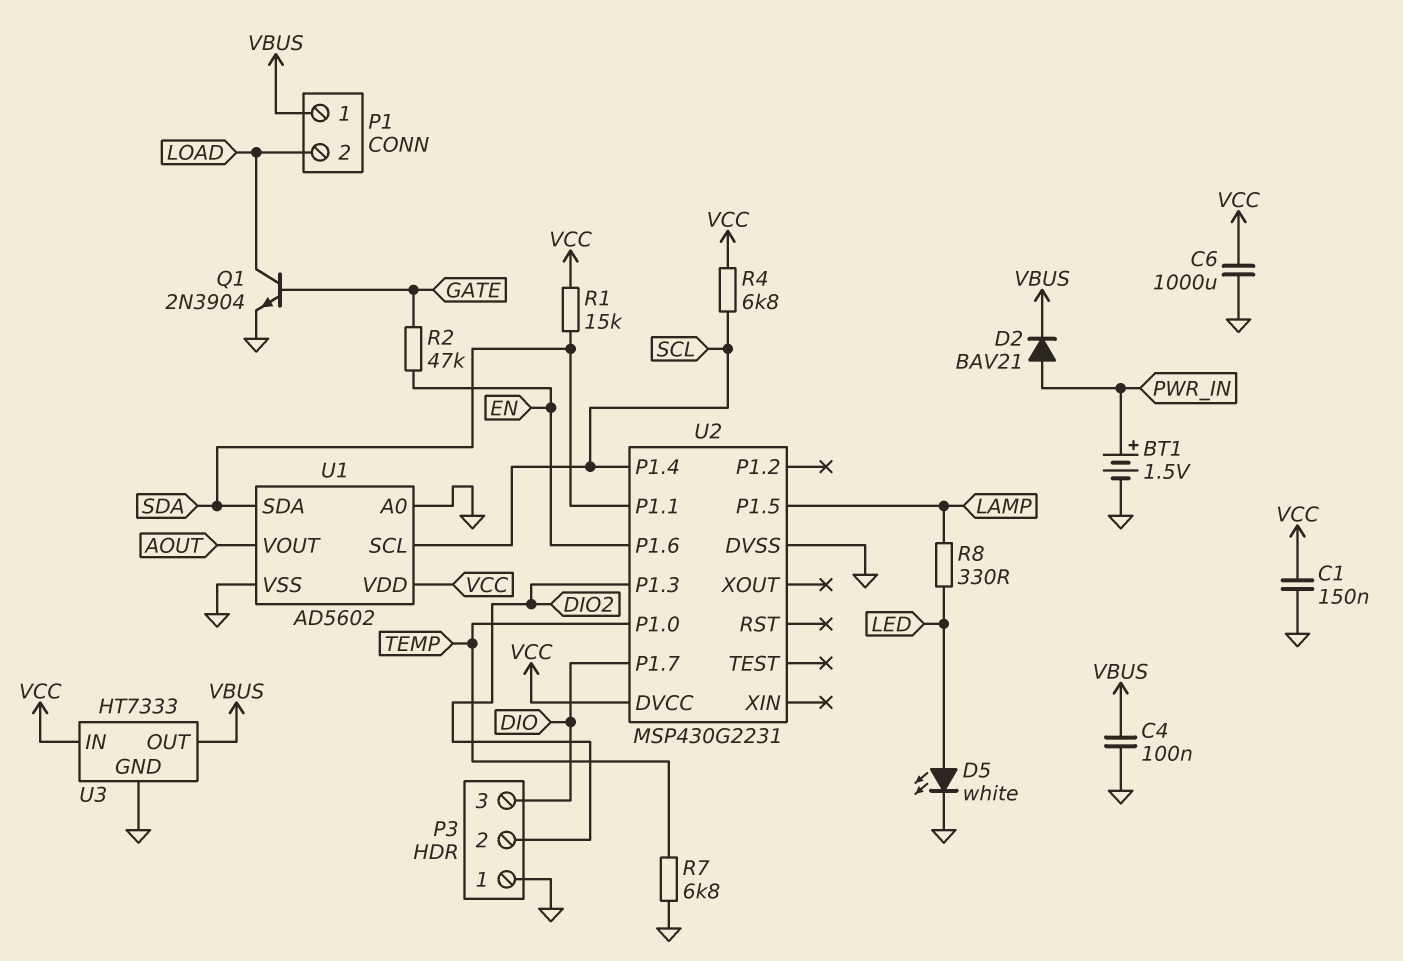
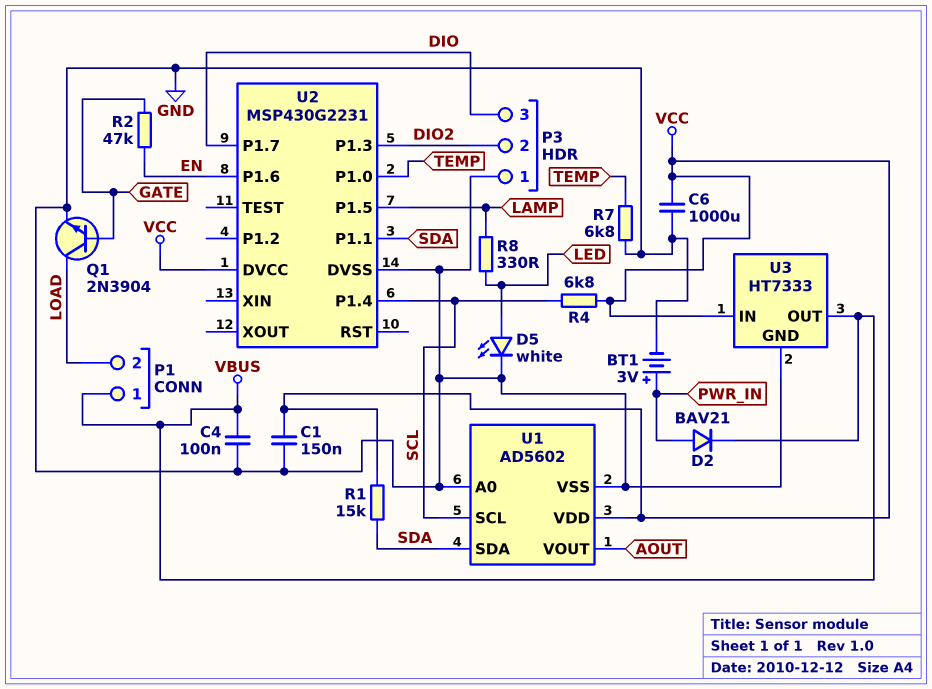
BT1: 1.5V (plus PWR_IN, minus GND) -> 3V (plus PWR_IN, minus GND)

